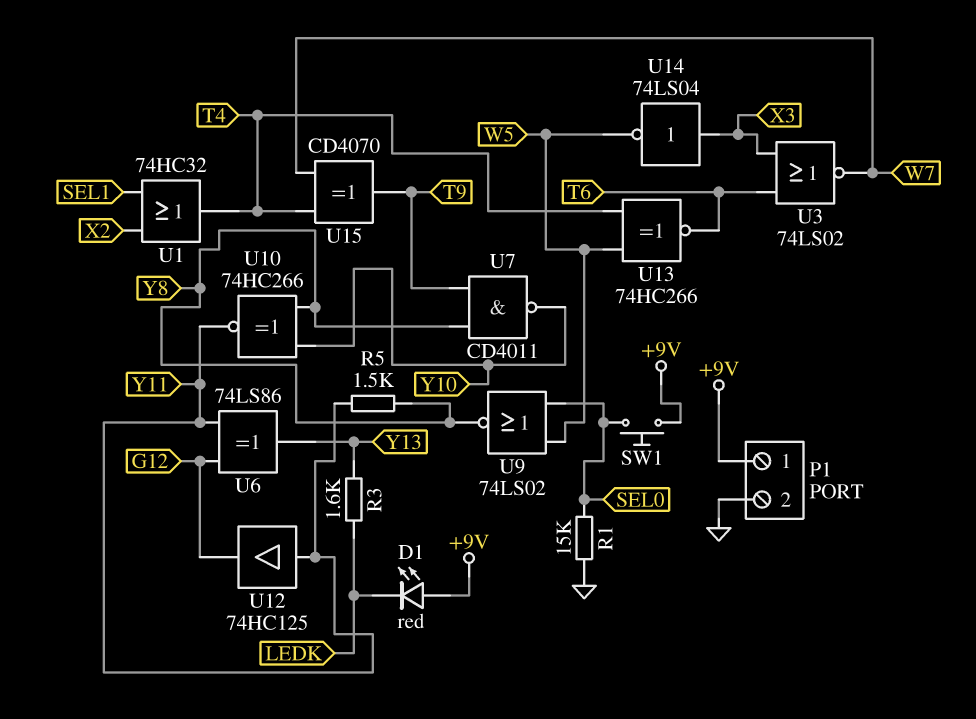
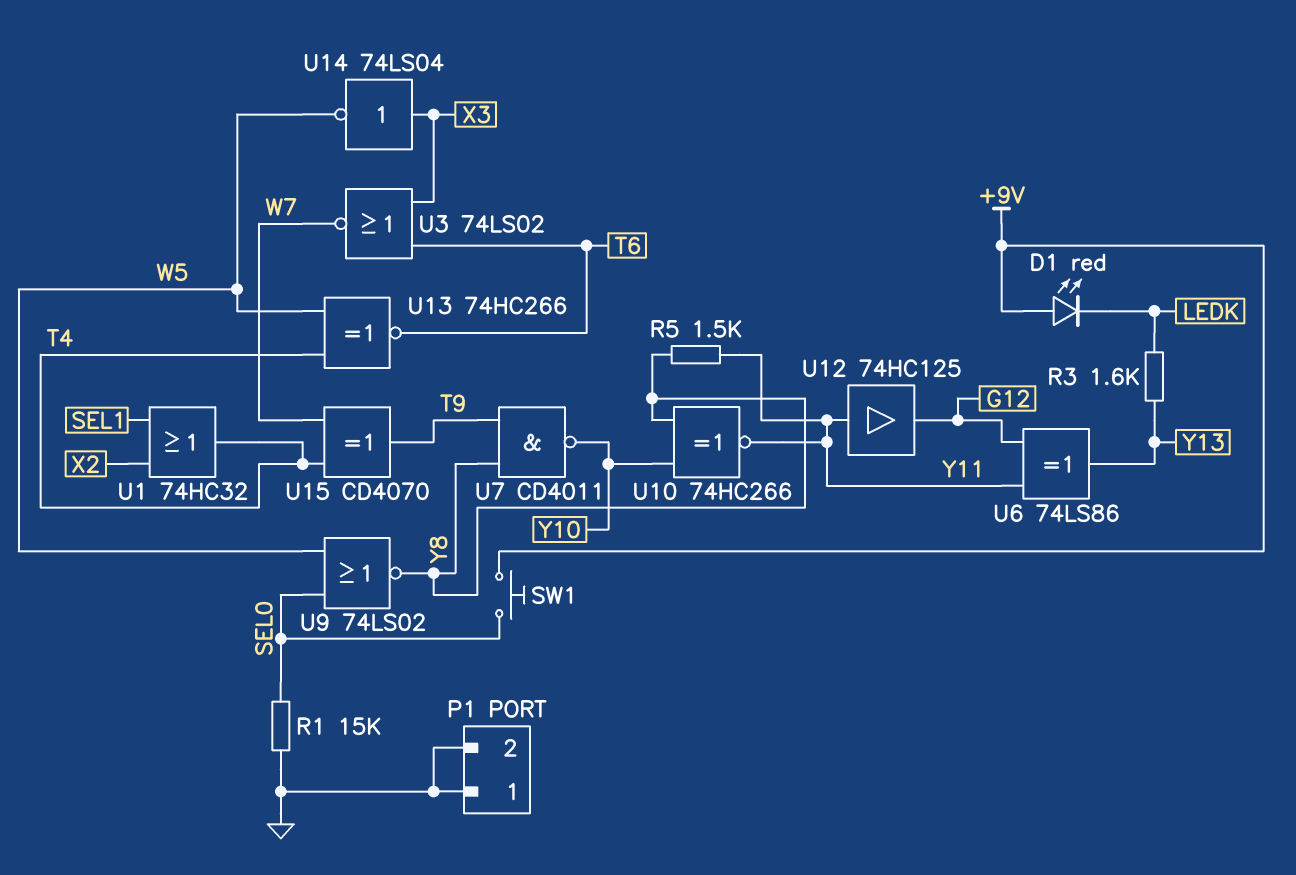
P1 pin 1: +9V -> GND

